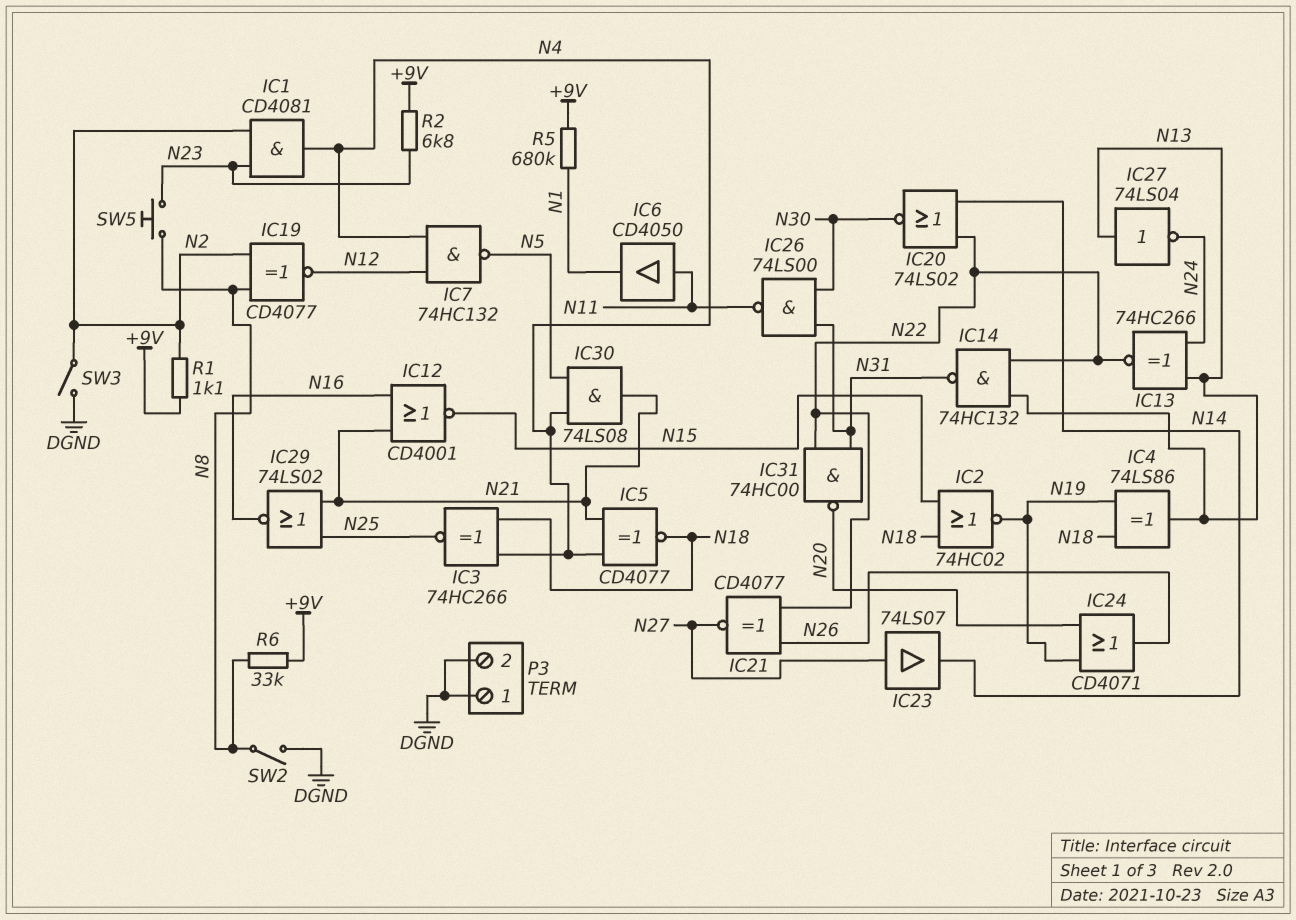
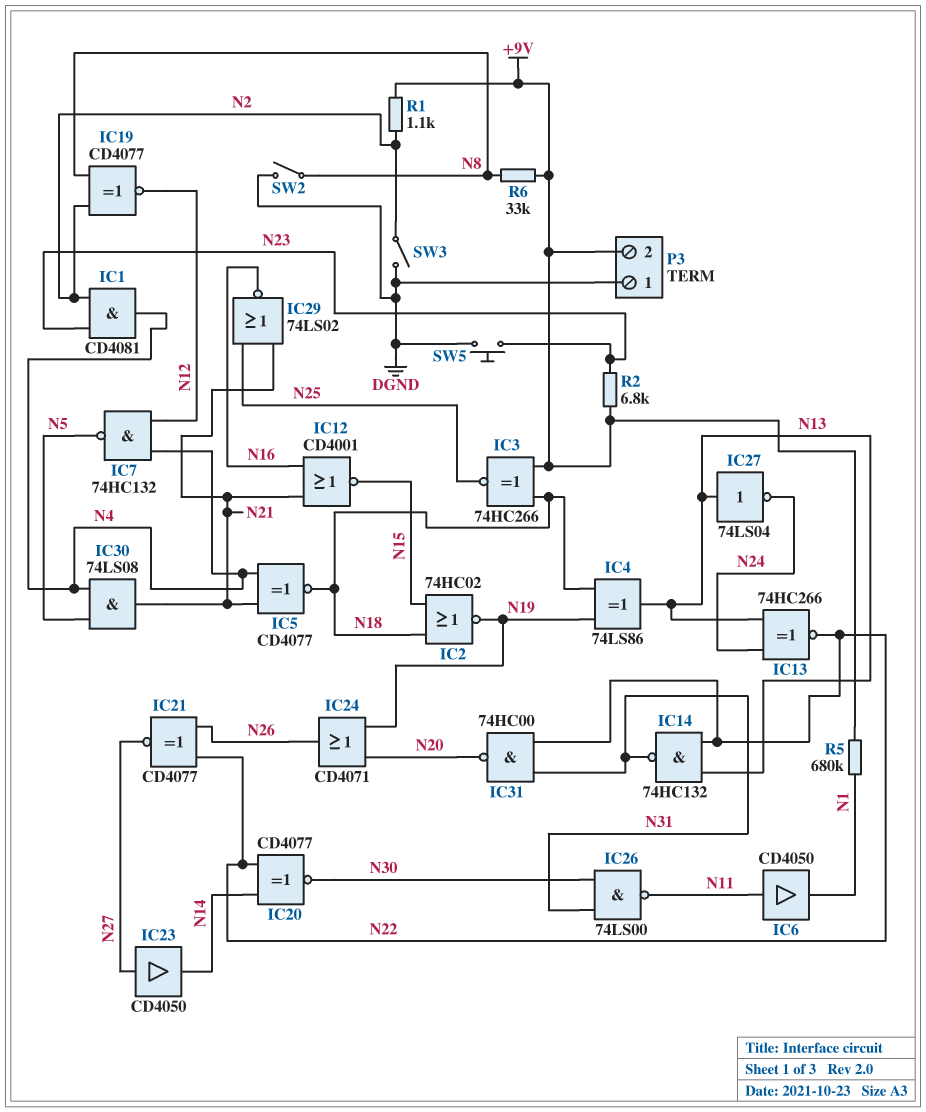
IC3: XNOR 74HC266 (in N4, in N18, out N25) -> XNOR 74HC266 (in +9V, in N18, out N25)
IC20: NOR 74LS02 (in N14, in N22, out N30) -> XNOR CD4077 (in N14, in N22, out N30)
IC23: buffer 74LS07 (in N27, out N14) -> buffer CD4050 (in N27, out N14)
P3 pin 2: DGND -> +9V
SW5: button (N8, N23) -> button (DGND, N23)

